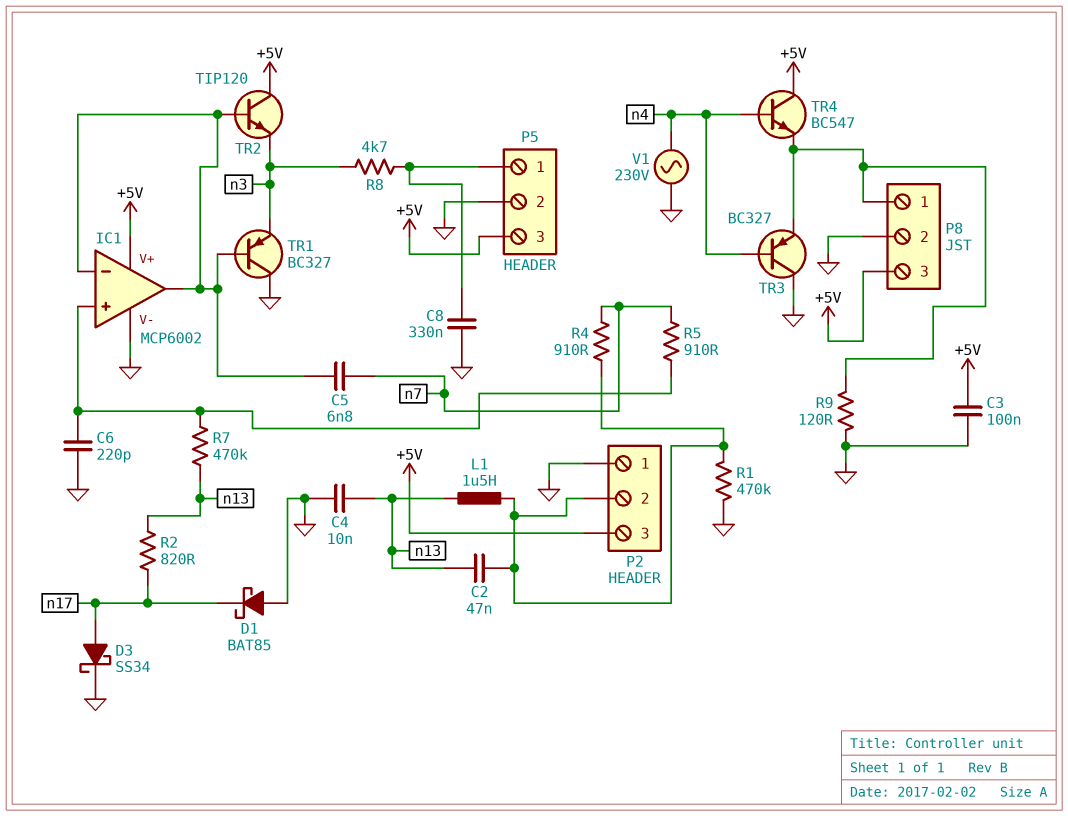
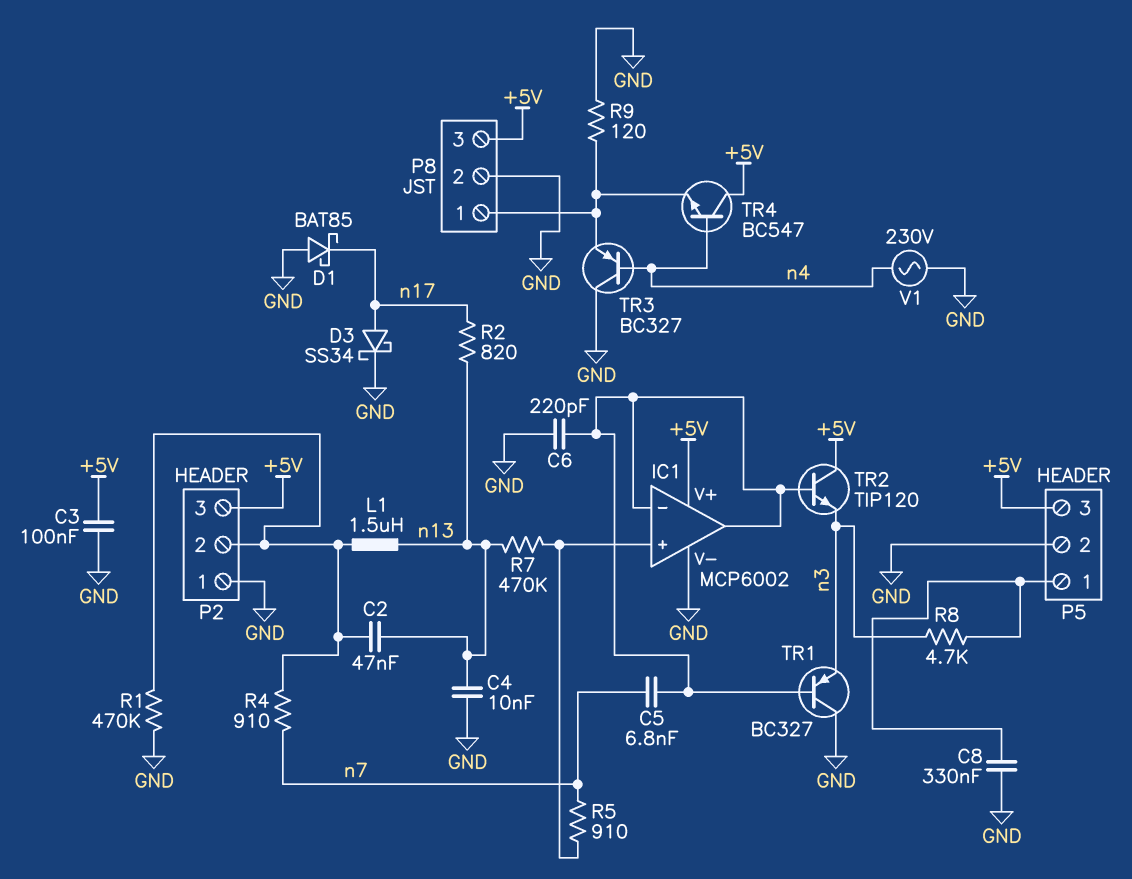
C6: 220pF (GND, IC1/in+) -> 220pF (GND, IC1/in-)

